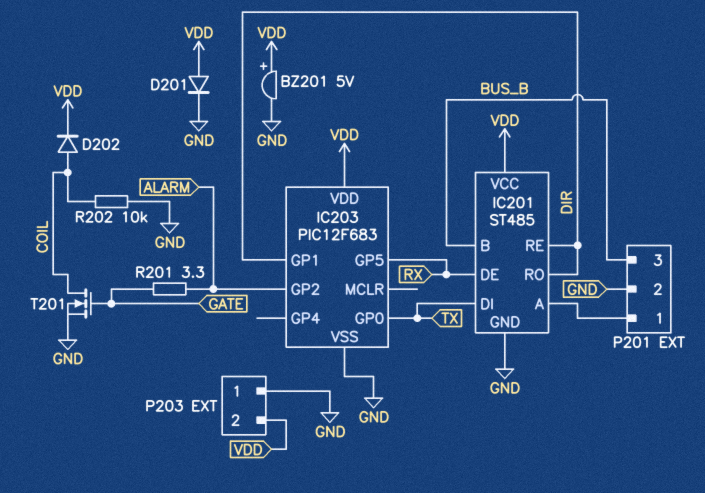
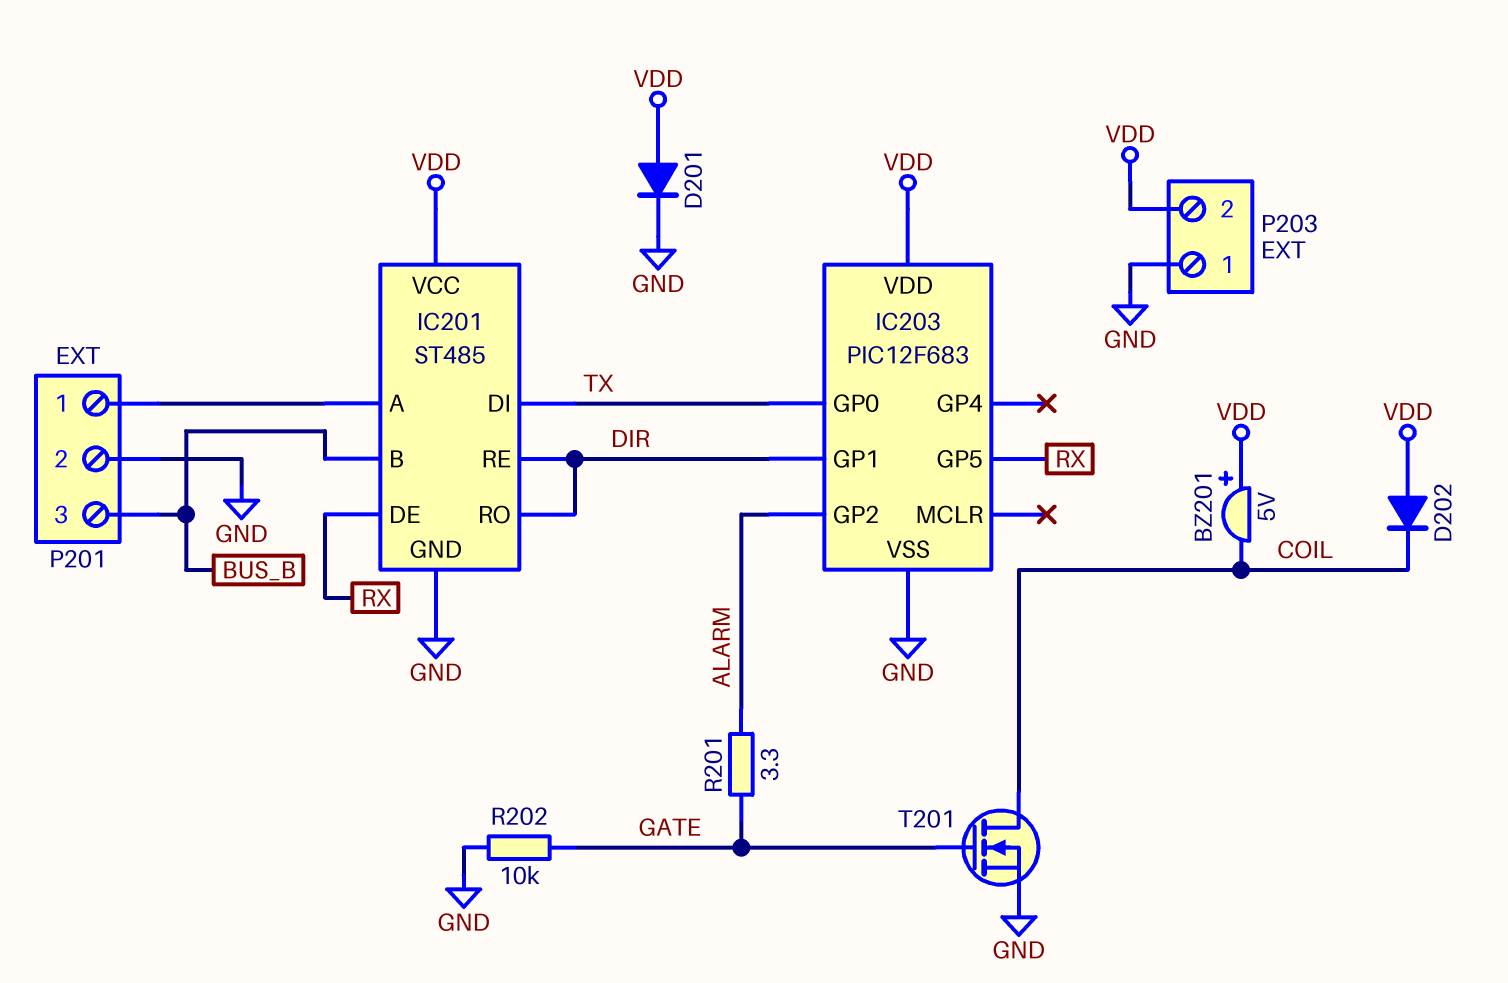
BZ201: buzzer 5V (plus VDD, minus GND) -> buzzer 5V (plus VDD, minus COIL)
D202: diode (A COIL, K VDD) -> diode (A VDD, K COIL)
R202: 10k (COIL, GND) -> 10k (GATE, GND)

